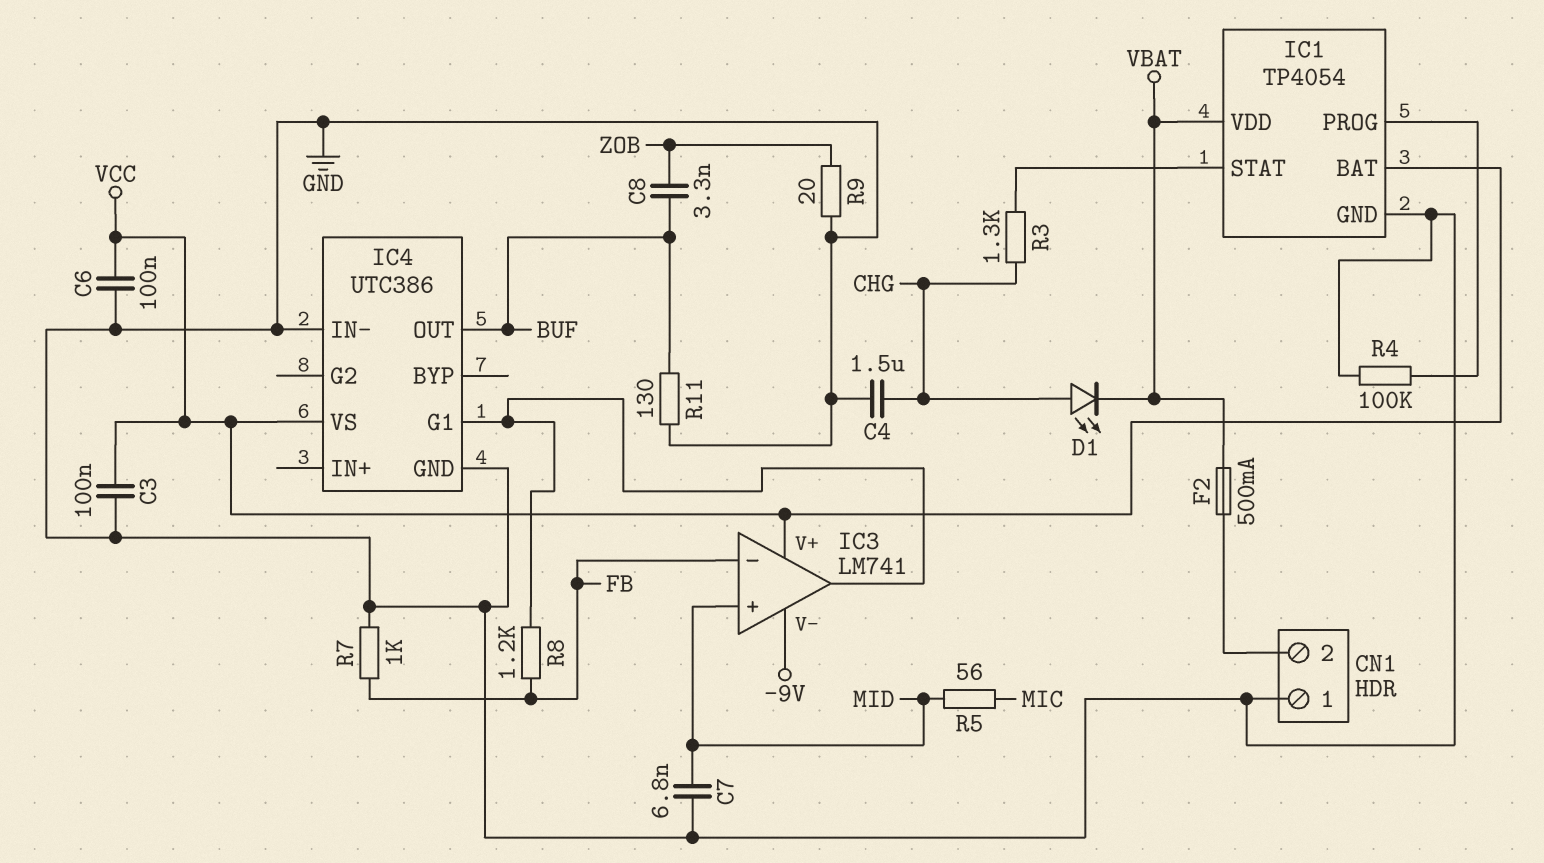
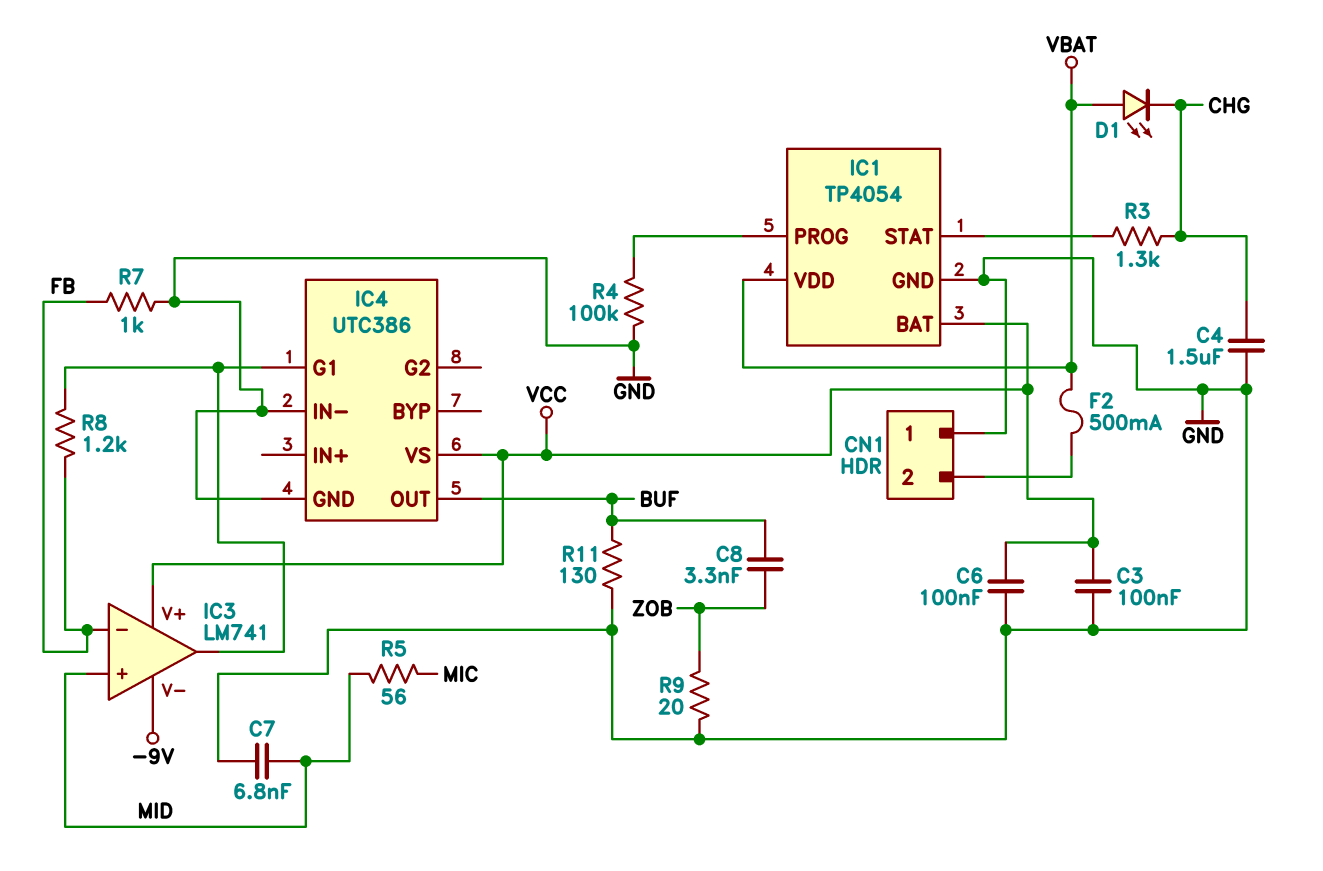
D1: LED (A CHG, K VBAT) -> LED (A VBAT, K CHG)

